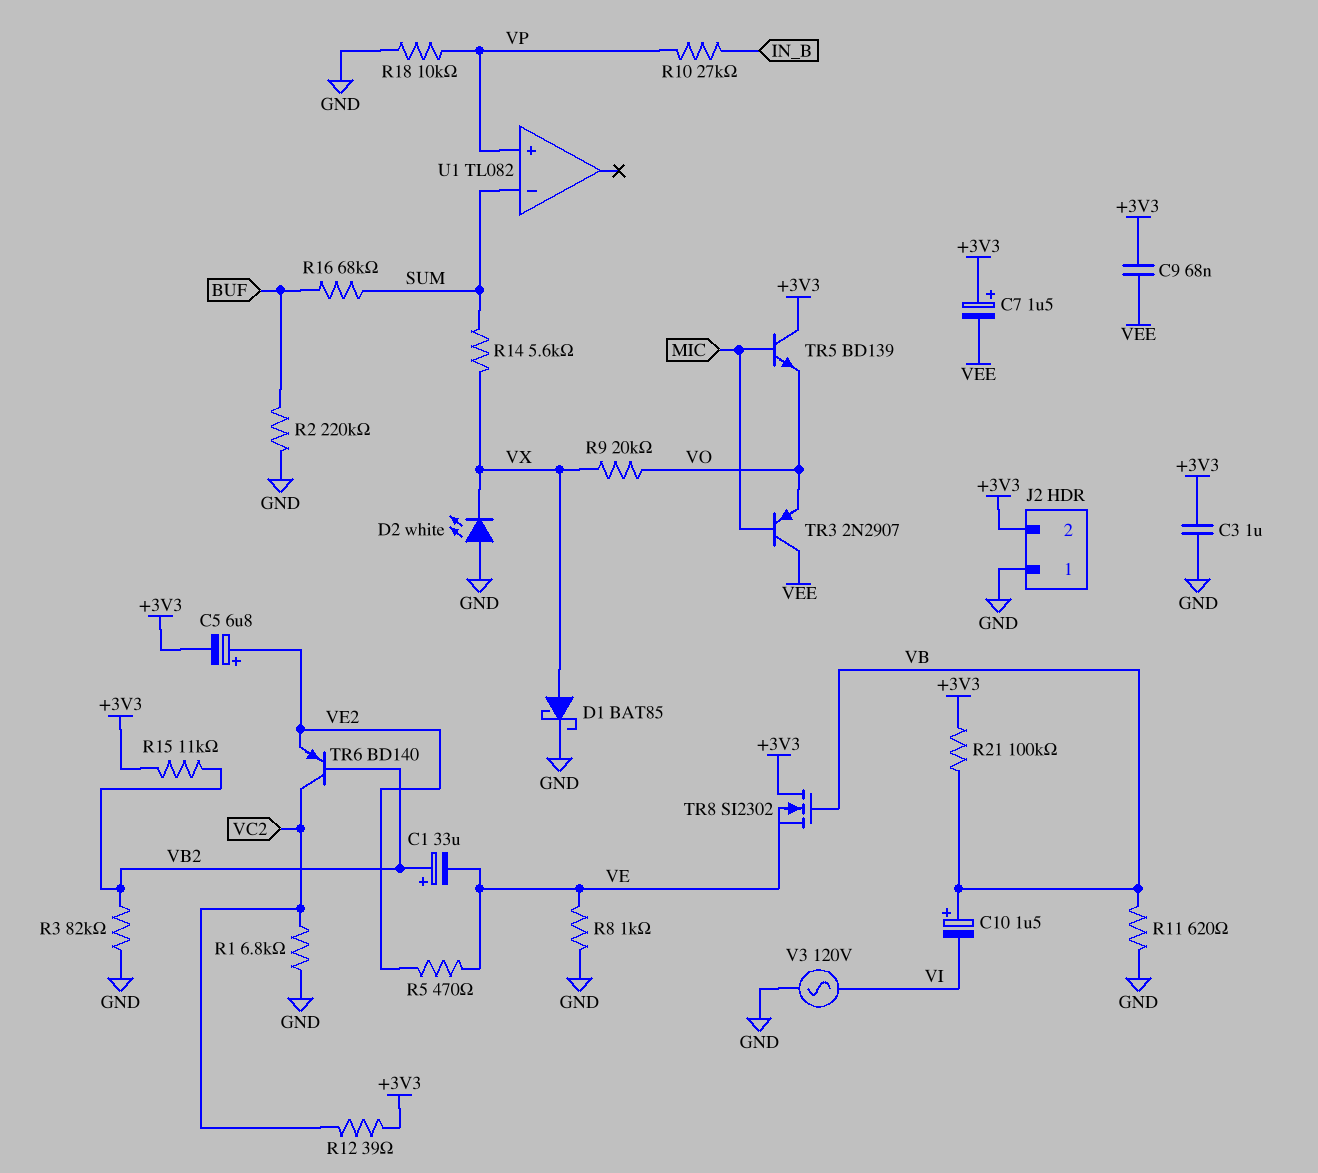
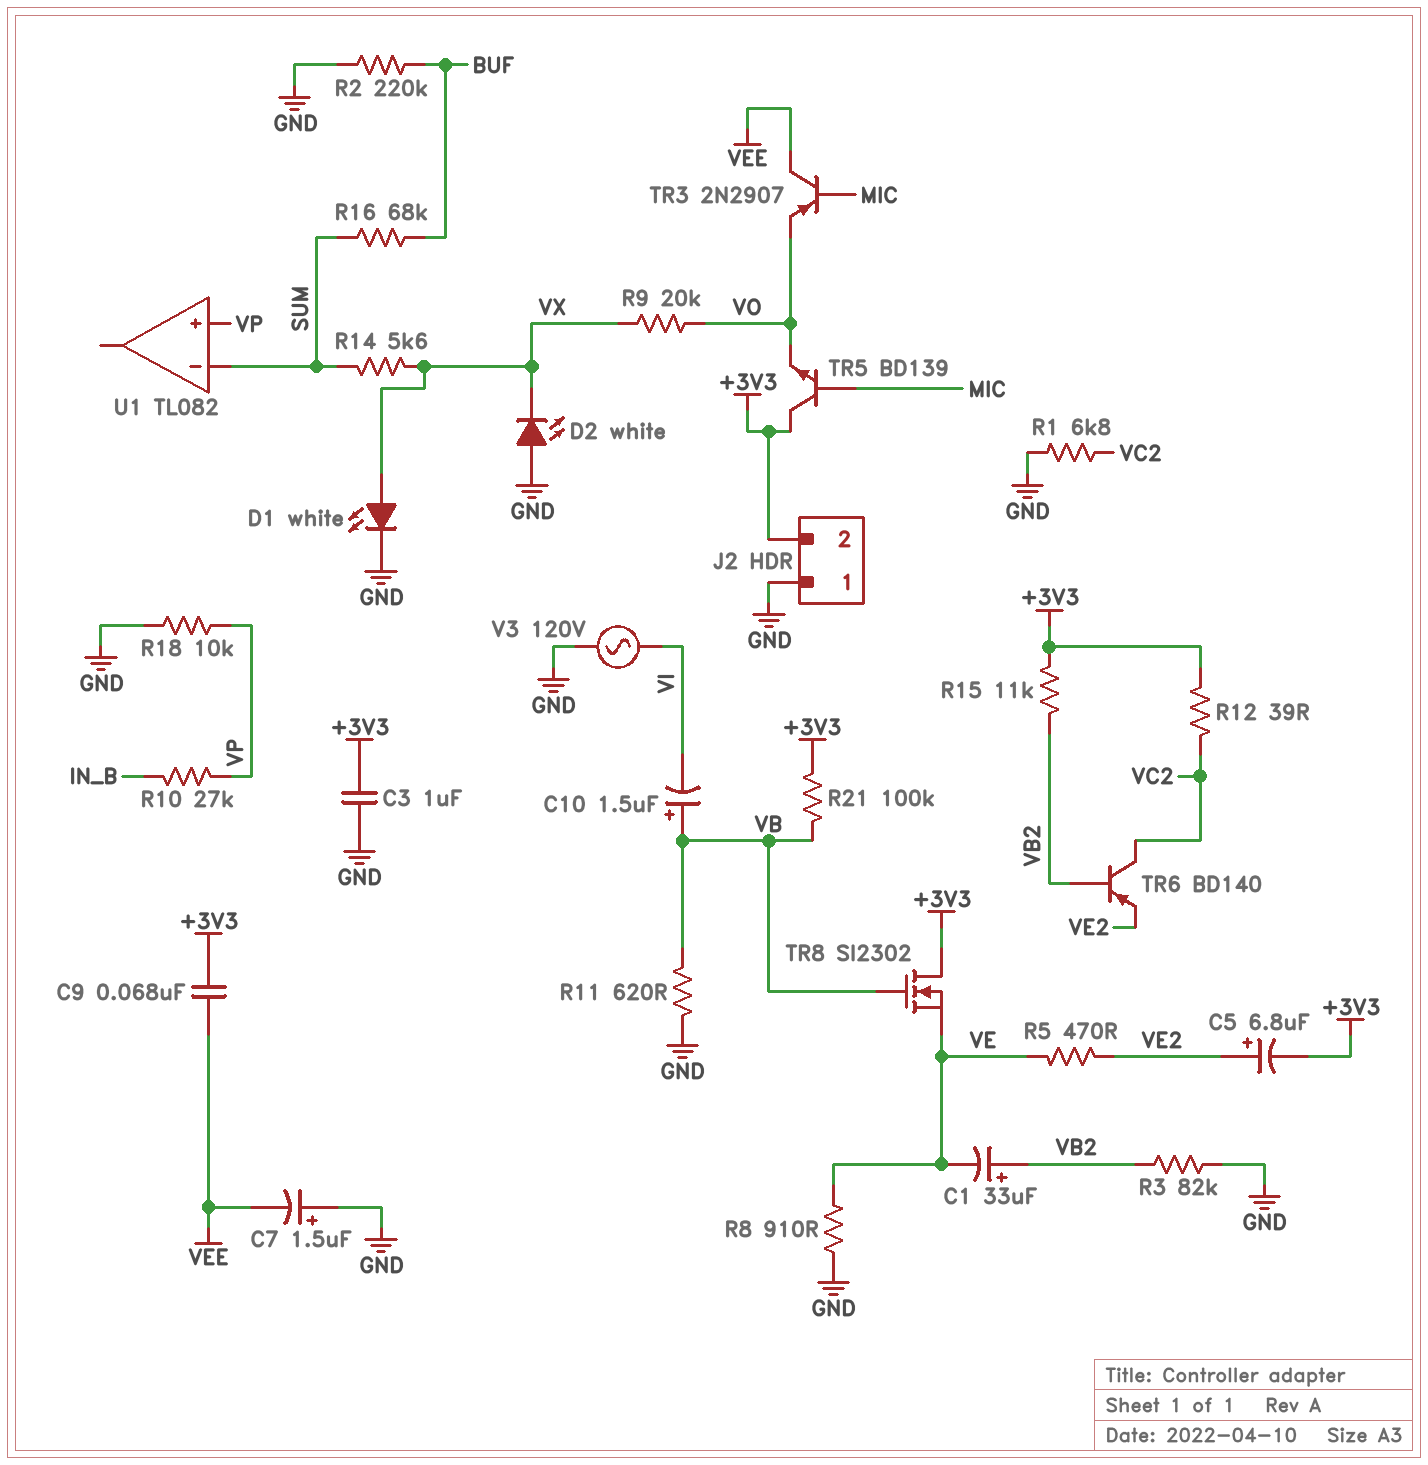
C7: 1.5uF (plus +3V3, minus VEE) -> 1.5uF (plus GND, minus VEE)
D1: schottky BAT85 (A VX, K GND) -> LED white (A VX, K GND)
R8: 1k (GND, VE) -> 910 (GND, VE)

